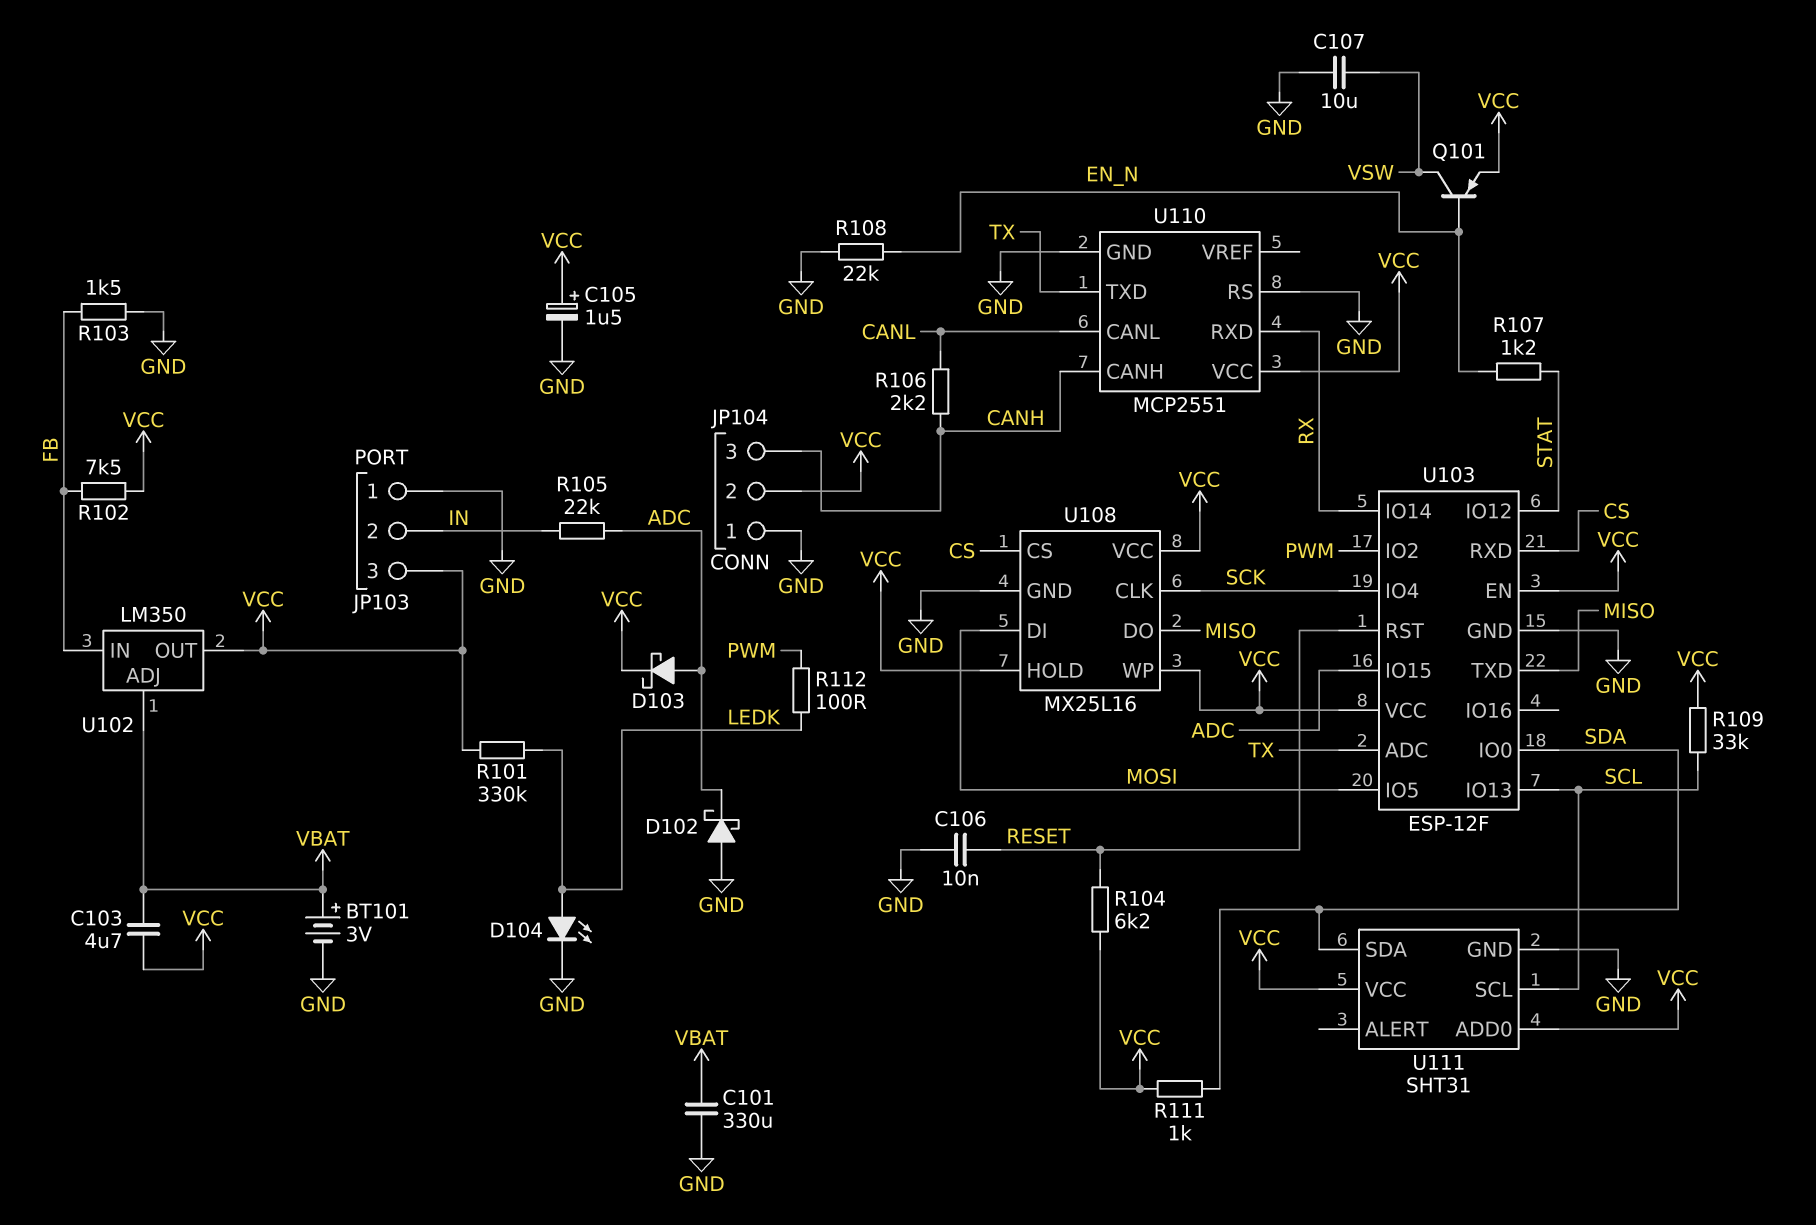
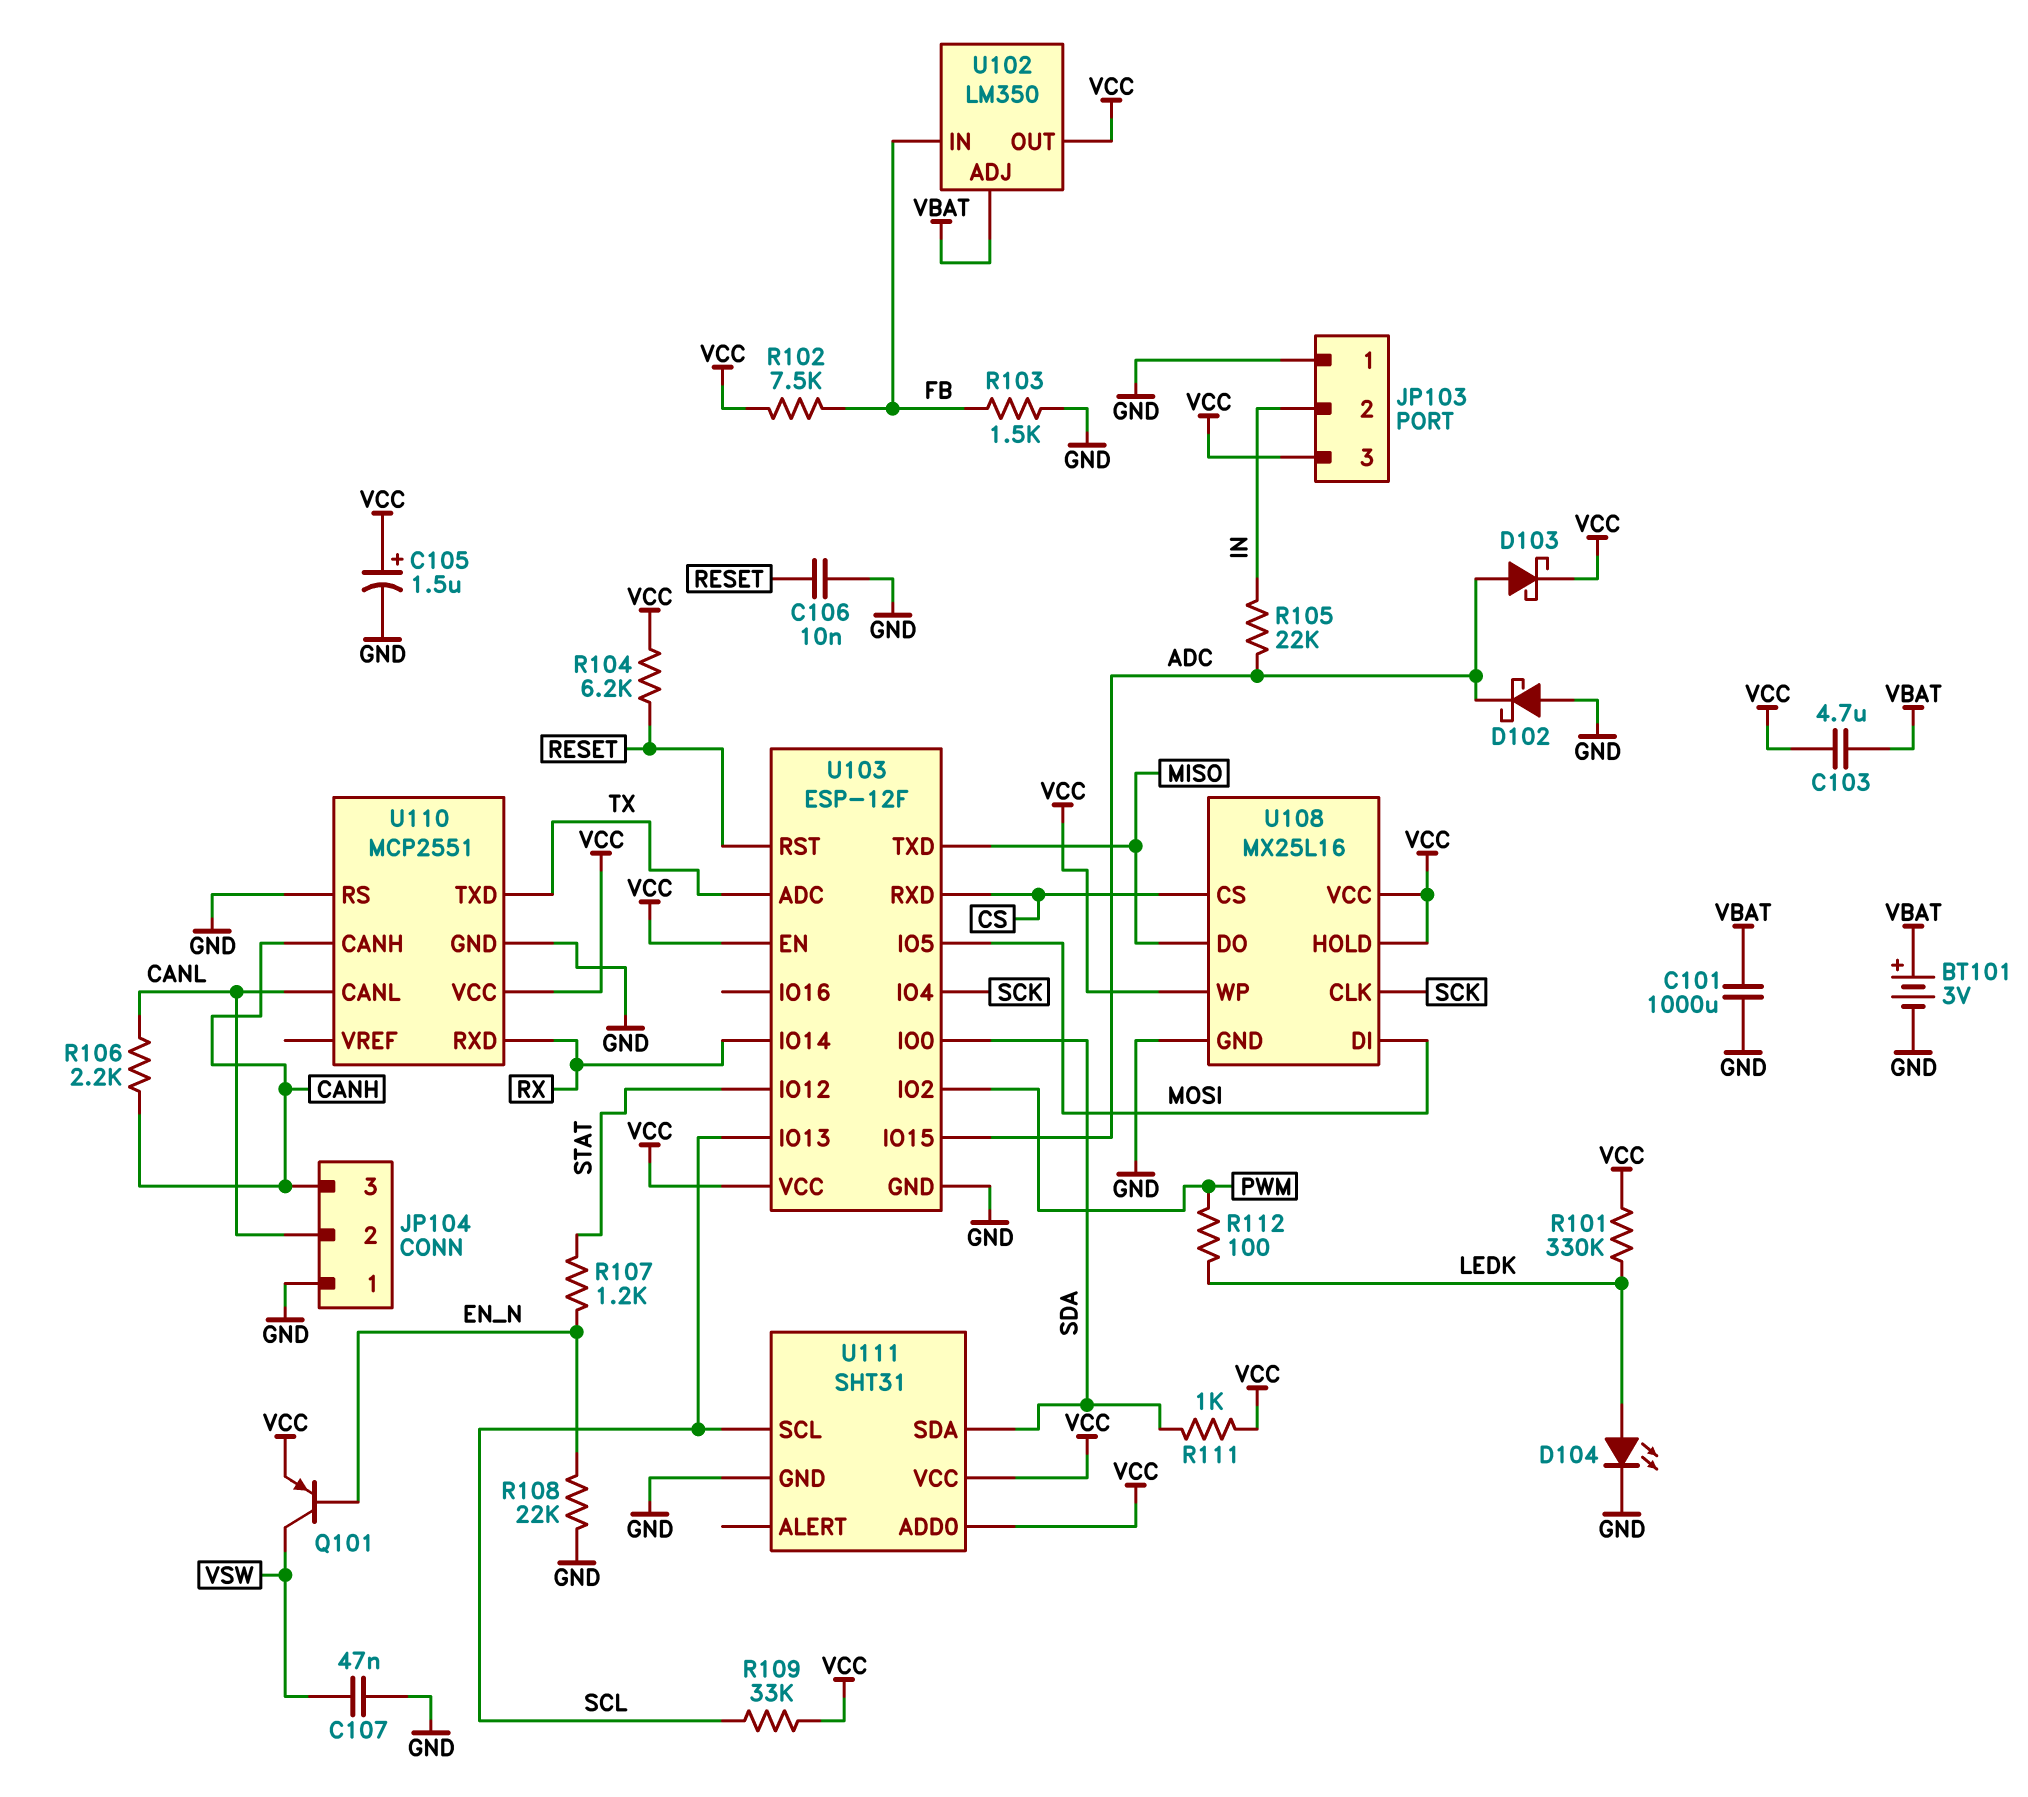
C101: 330uF (GND, VBAT) -> 1000uF (GND, VBAT)
C107: 10uF (GND, VSW) -> 47nF (GND, VSW)
JP104 pin 2: VCC -> CANL

